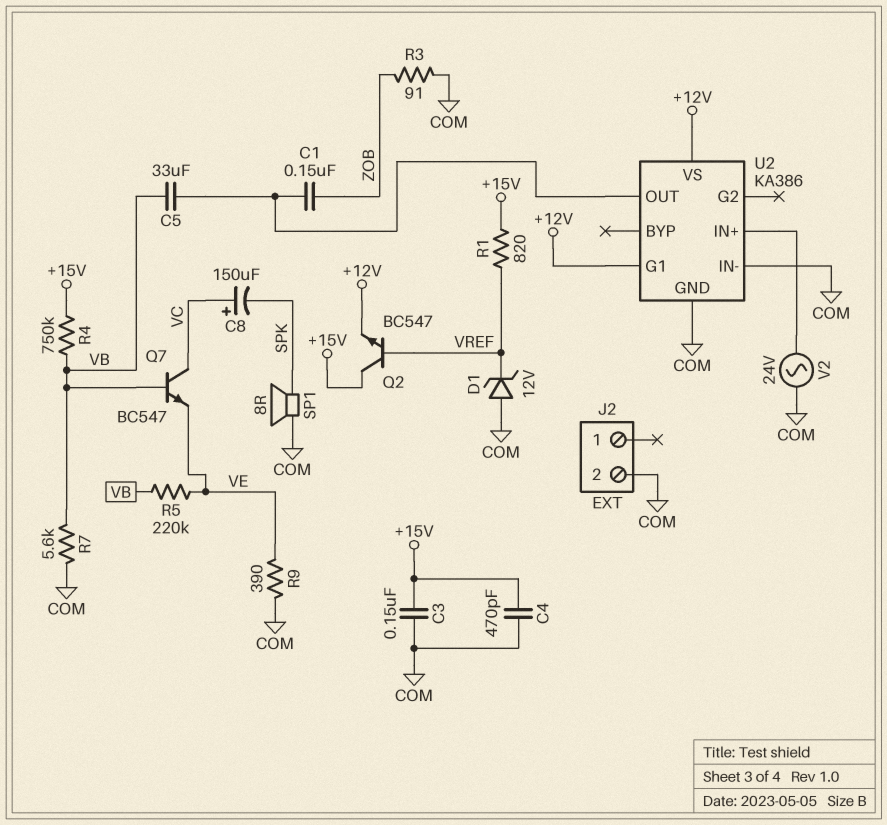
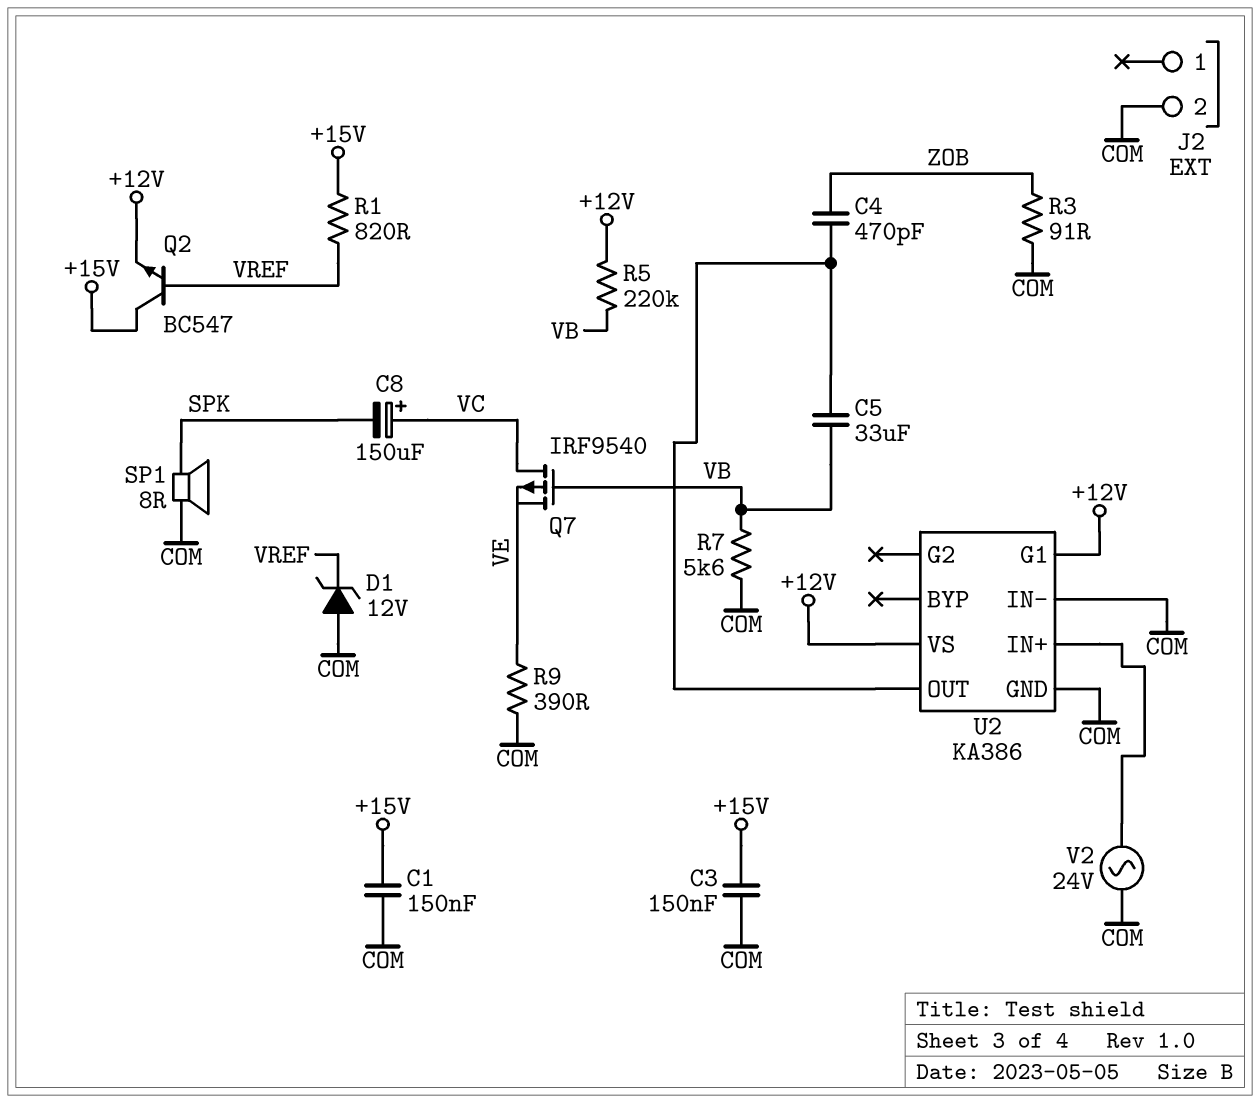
C1: 150nF (U2/OUT, ZOB) -> 150nF (+15V, COM)
C4: 470pF (+15V, COM) -> 470pF (U2/OUT, ZOB)
Q7: NPN BC547 (B VB, C VC, E VE) -> PMOS IRF9540 (G VB, D VC, S VE)
R4: 750k (+15V, VB) -> none
R5: 220k (VB, VE) -> 220k (+12V, VB)

